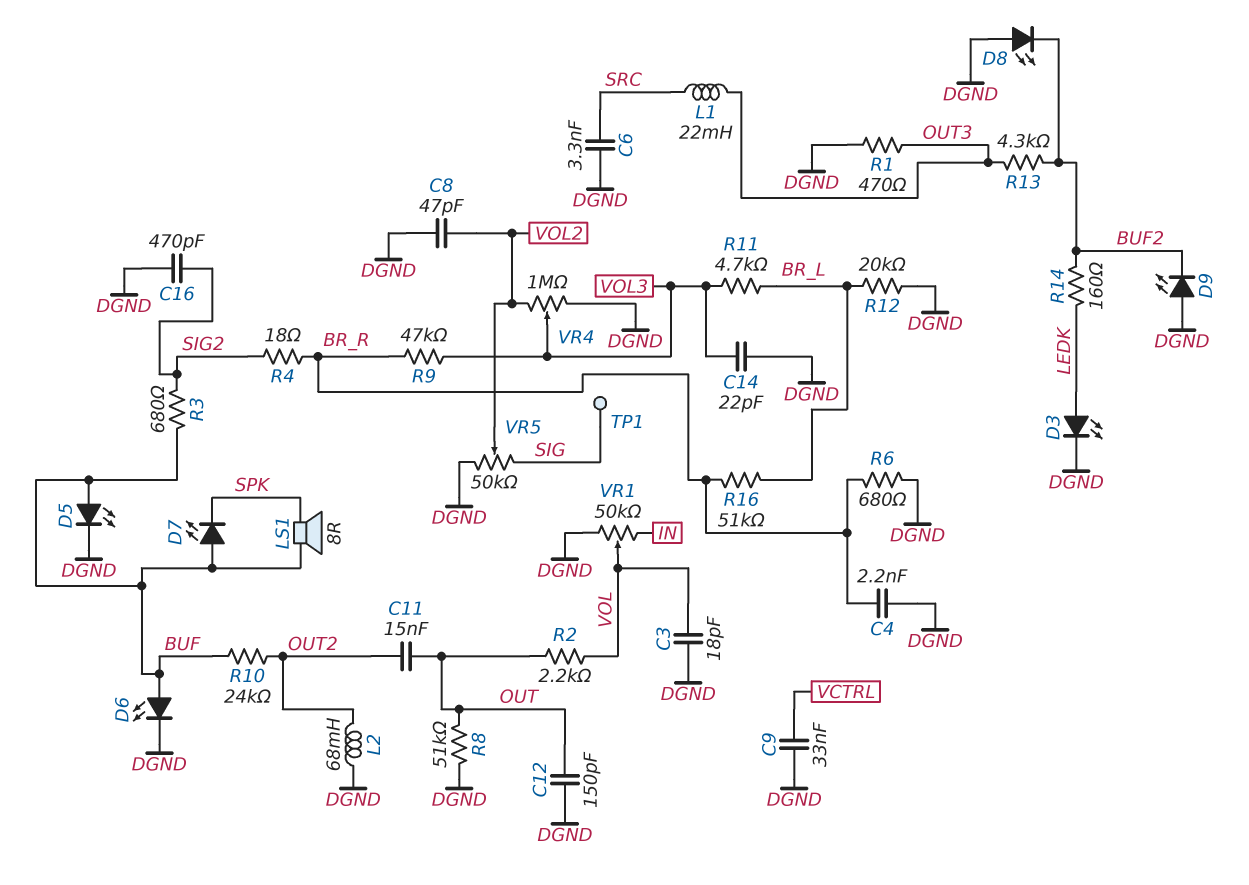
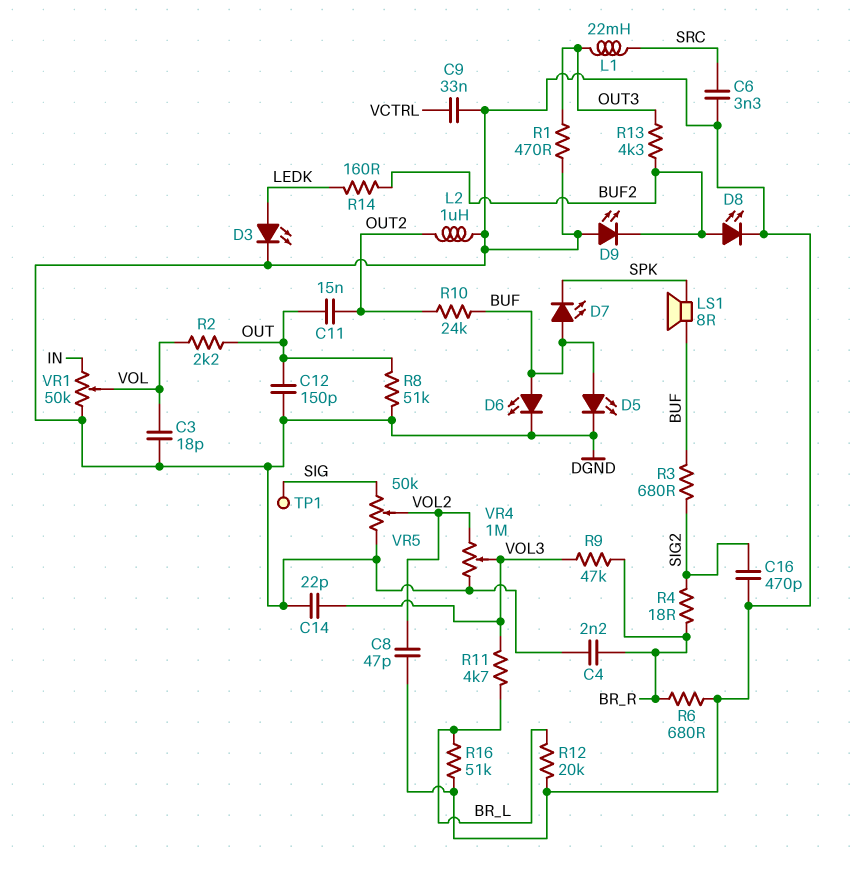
D8: LED (A DGND, K BUF2) -> LED (A BUF2, K DGND)
L2: 68mH (DGND, OUT2) -> 1uH (DGND, OUT2)
R16: 51k (BR_L, BR_R) -> 51k (BR_L, DGND)

